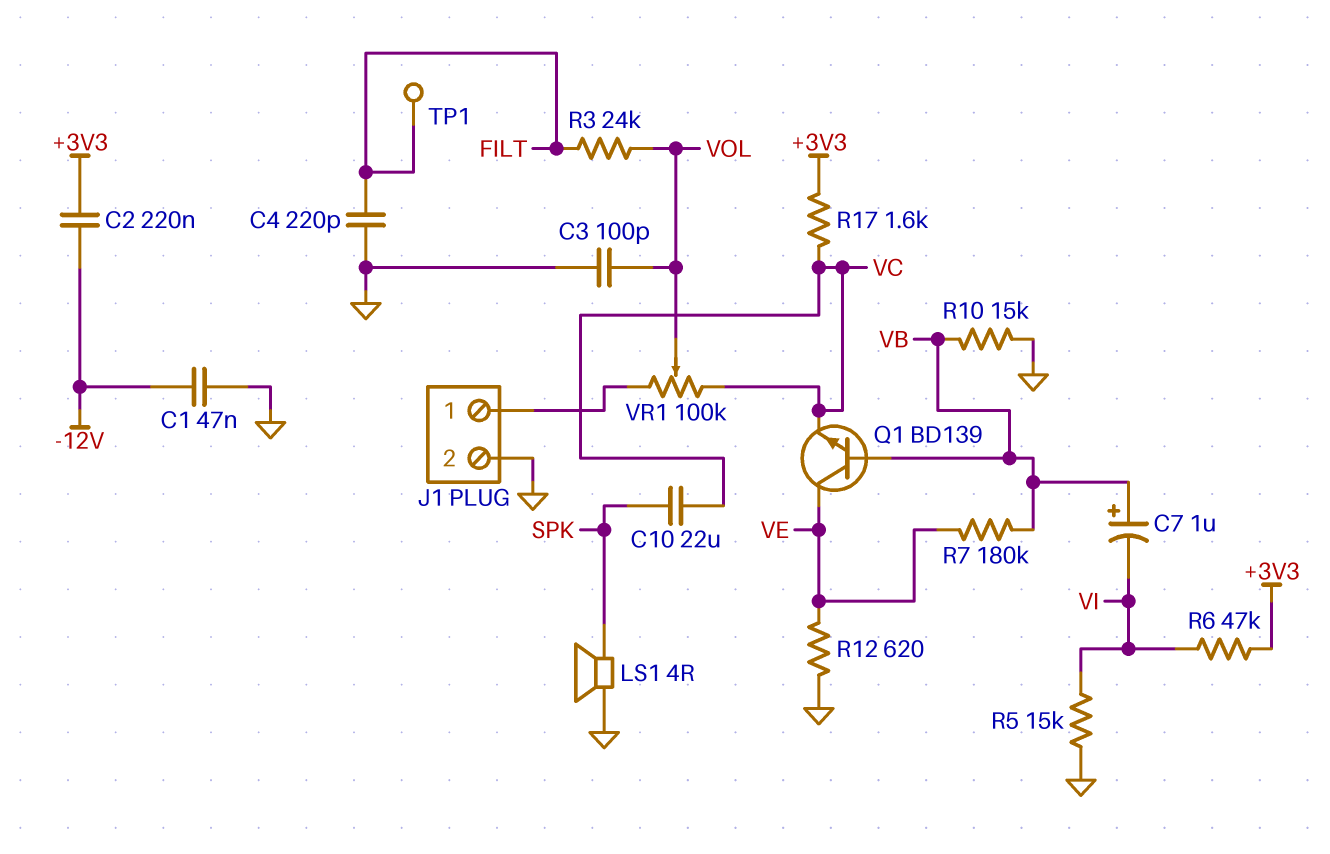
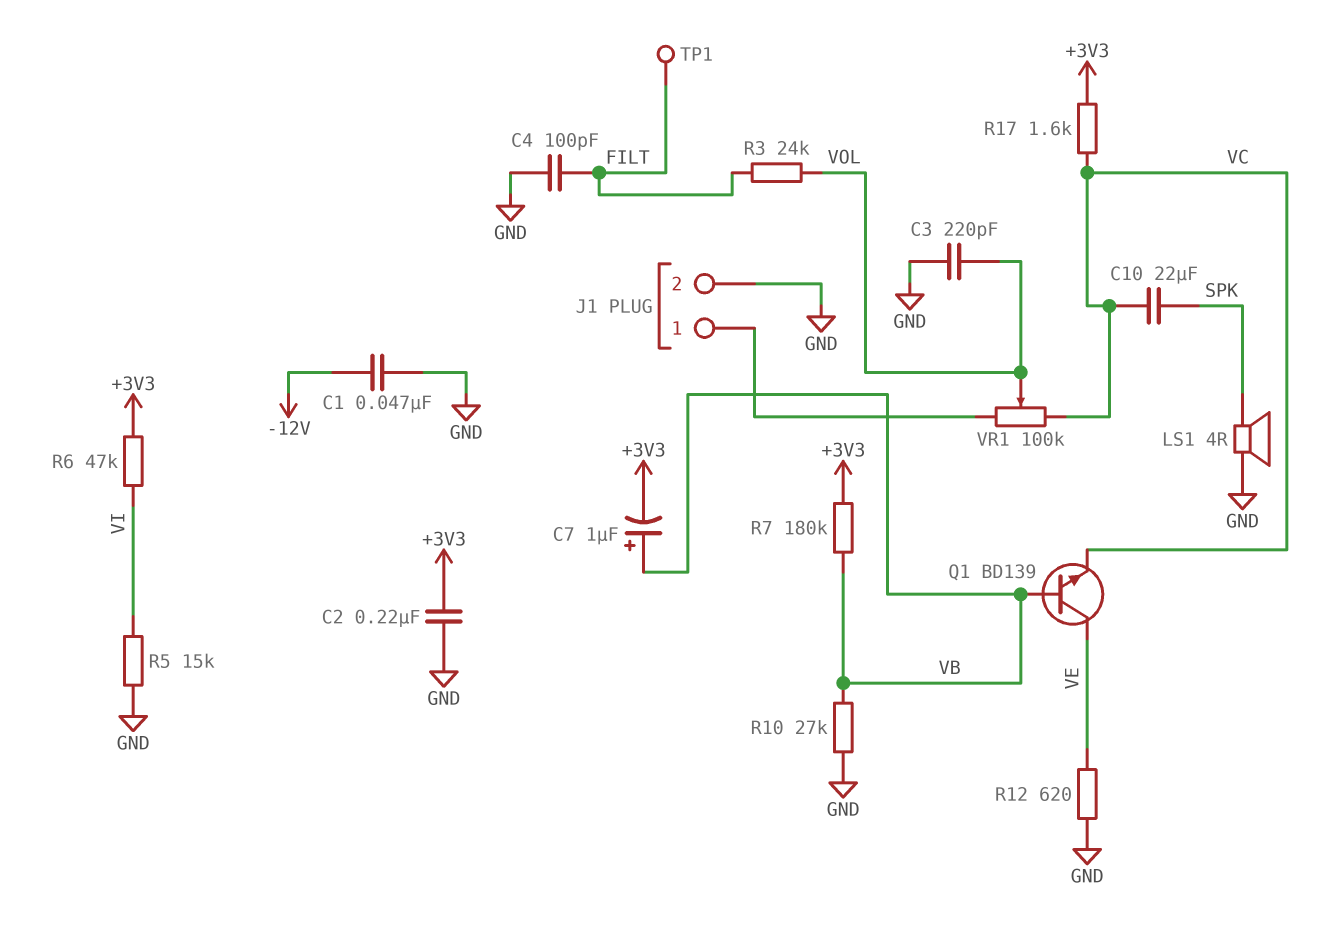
C2: 220nF (+3V3, -12V) -> 220nF (+3V3, GND)
C3: 100pF (GND, VOL) -> 220pF (GND, VOL)
C4: 220pF (FILT, GND) -> 100pF (FILT, GND)
C7: 1uF (plus VB, minus VI) -> 1uF (plus VB, minus +3V3)
R7: 180k (VB, VE) -> 180k (+3V3, VB)
R10: 15k (GND, VB) -> 27k (GND, VB)

